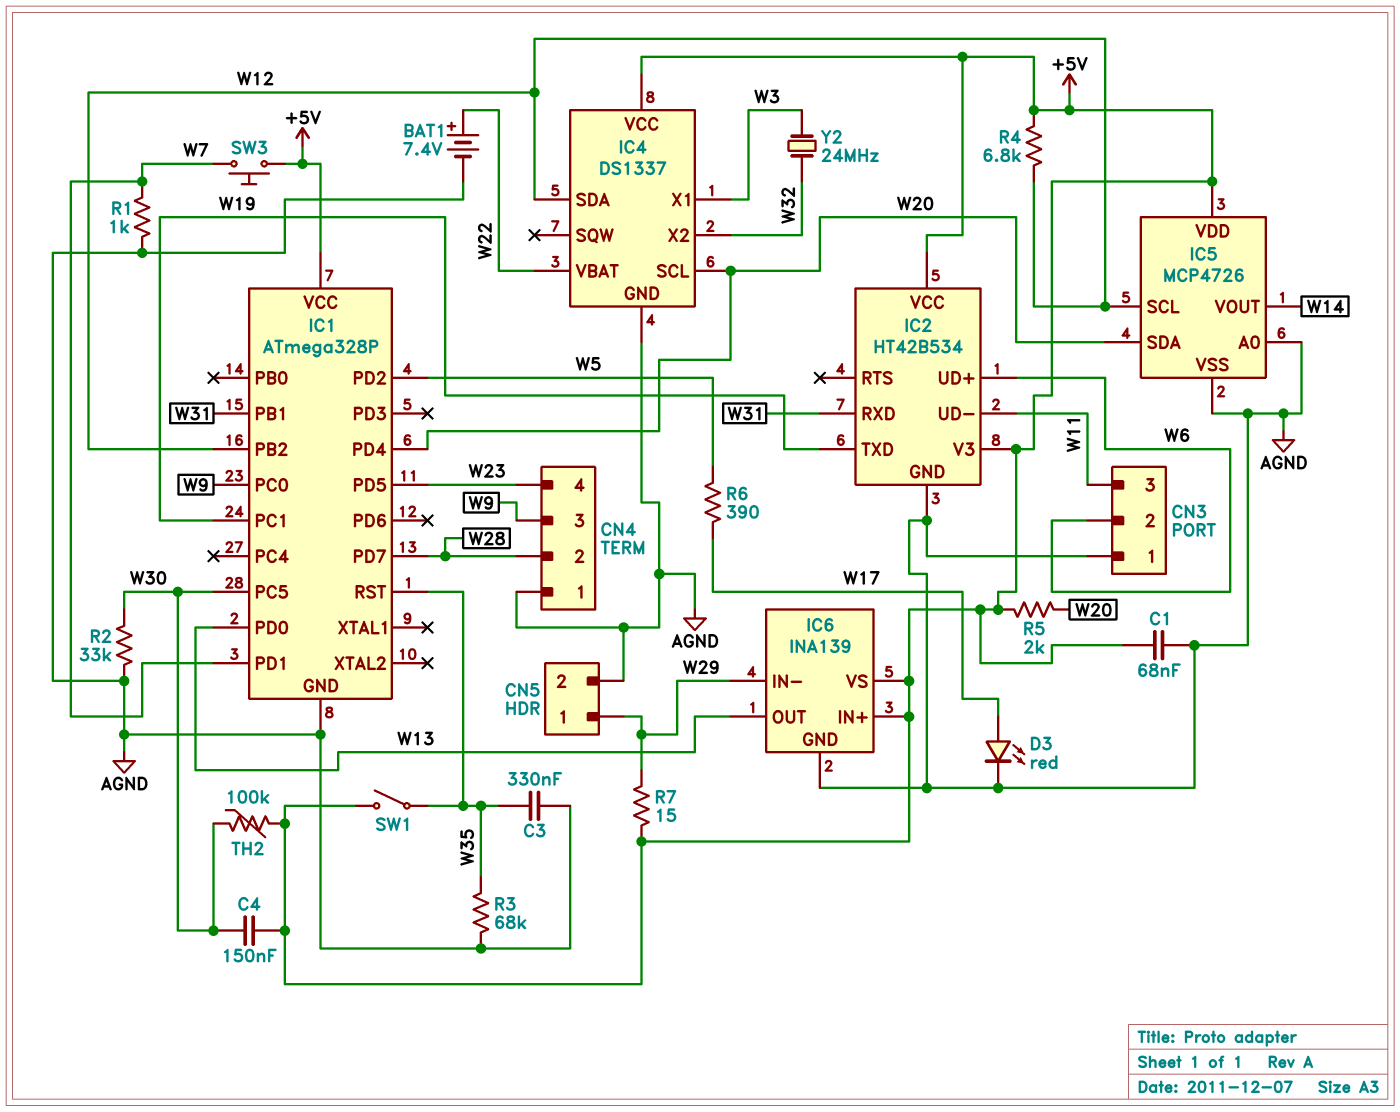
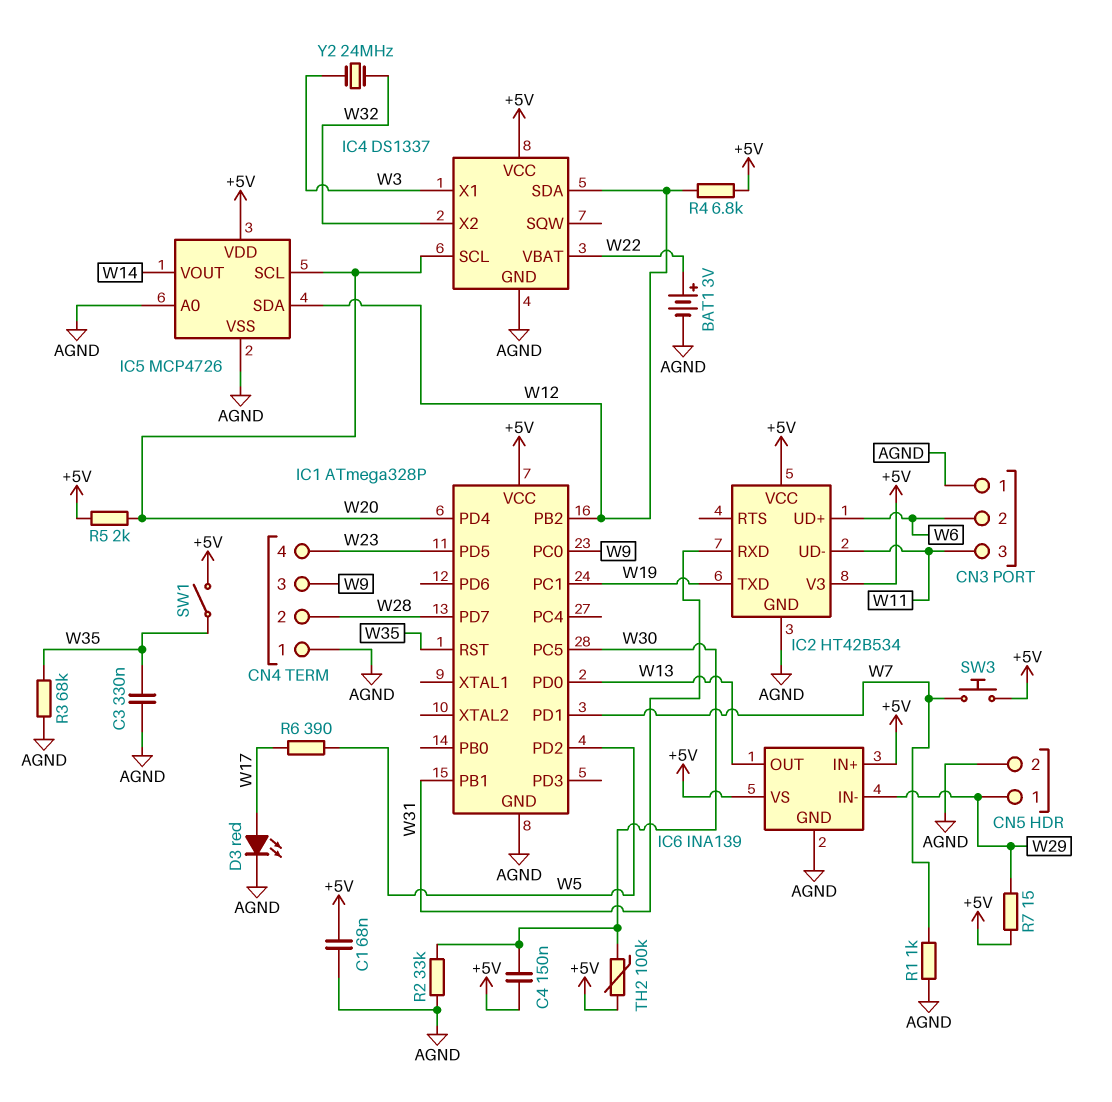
BAT1: 7.4V (plus W22, minus AGND) -> 3V (plus W22, minus AGND)
IC5 pin SCL: W12 -> W20
IC5 pin SDA: W20 -> W12

